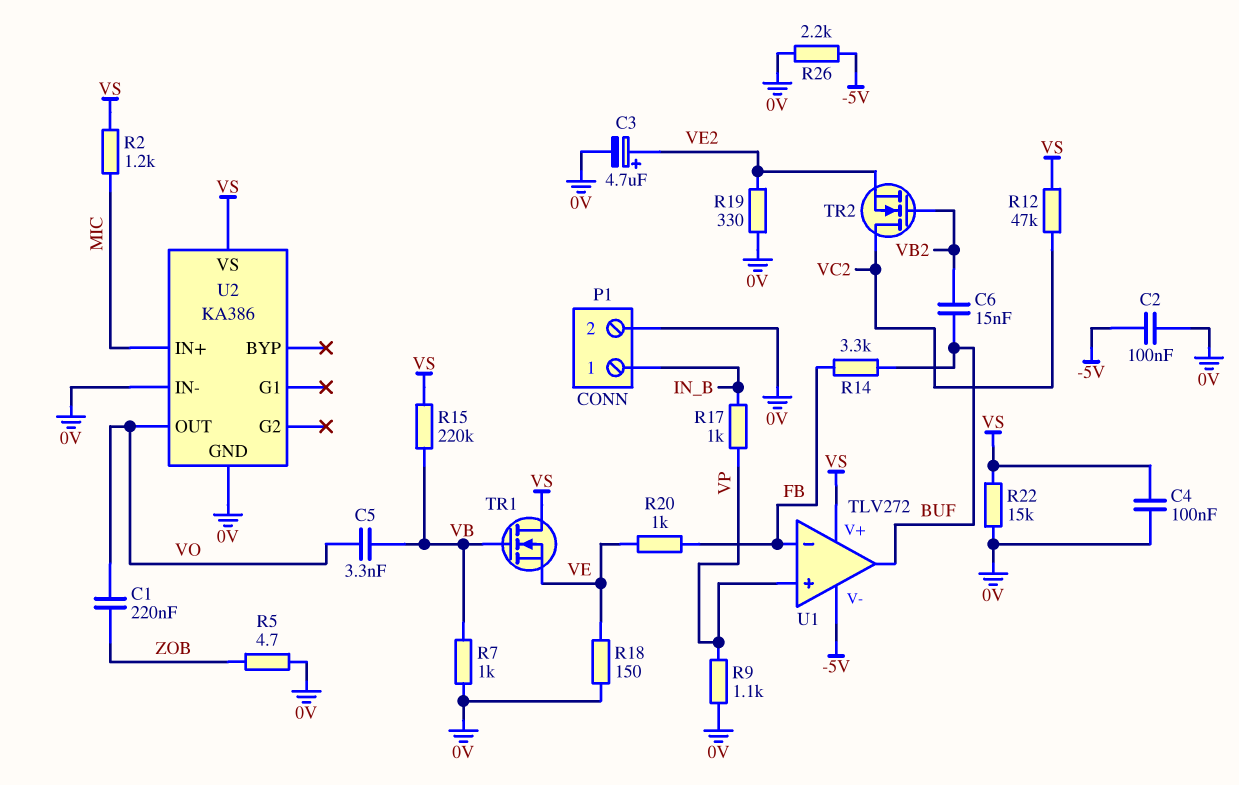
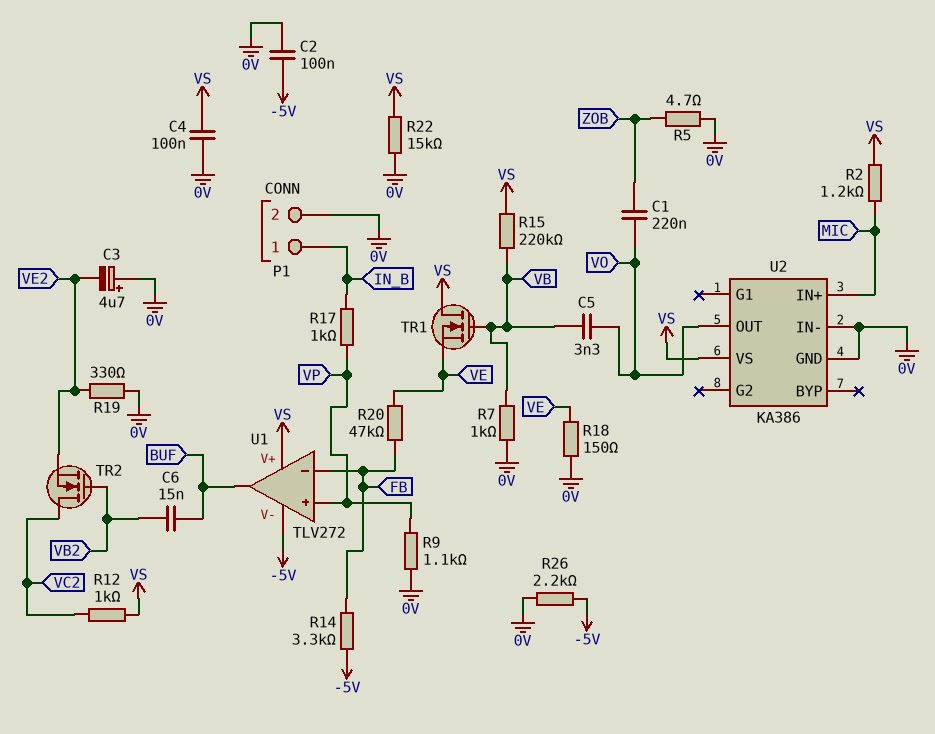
C3: 4.7uF (plus VE2, minus 0V) -> 4.7uF (plus 0V, minus VE2)
R12: 47k (VC2, VS) -> 1k (VC2, VS)
R14: 3.3k (BUF, FB) -> 3.3k (-5V, FB)
R20: 1k (FB, VE) -> 47k (FB, VE)

